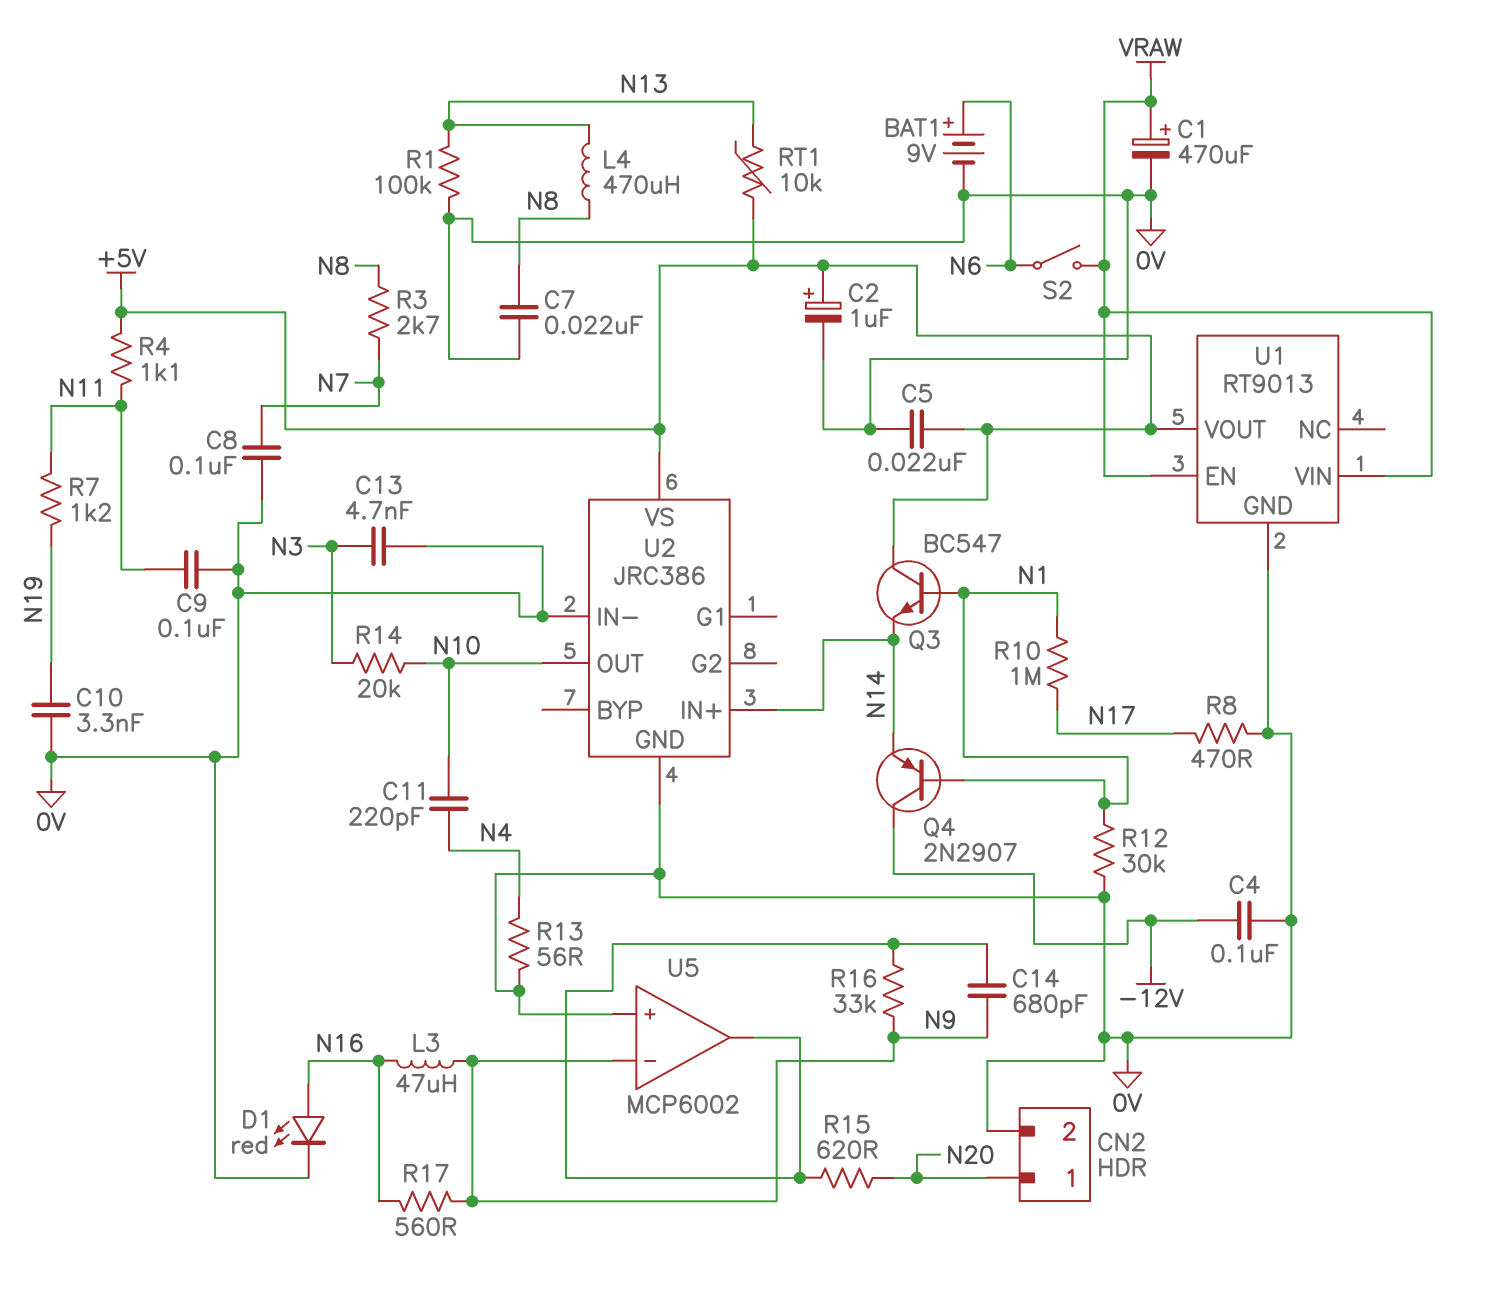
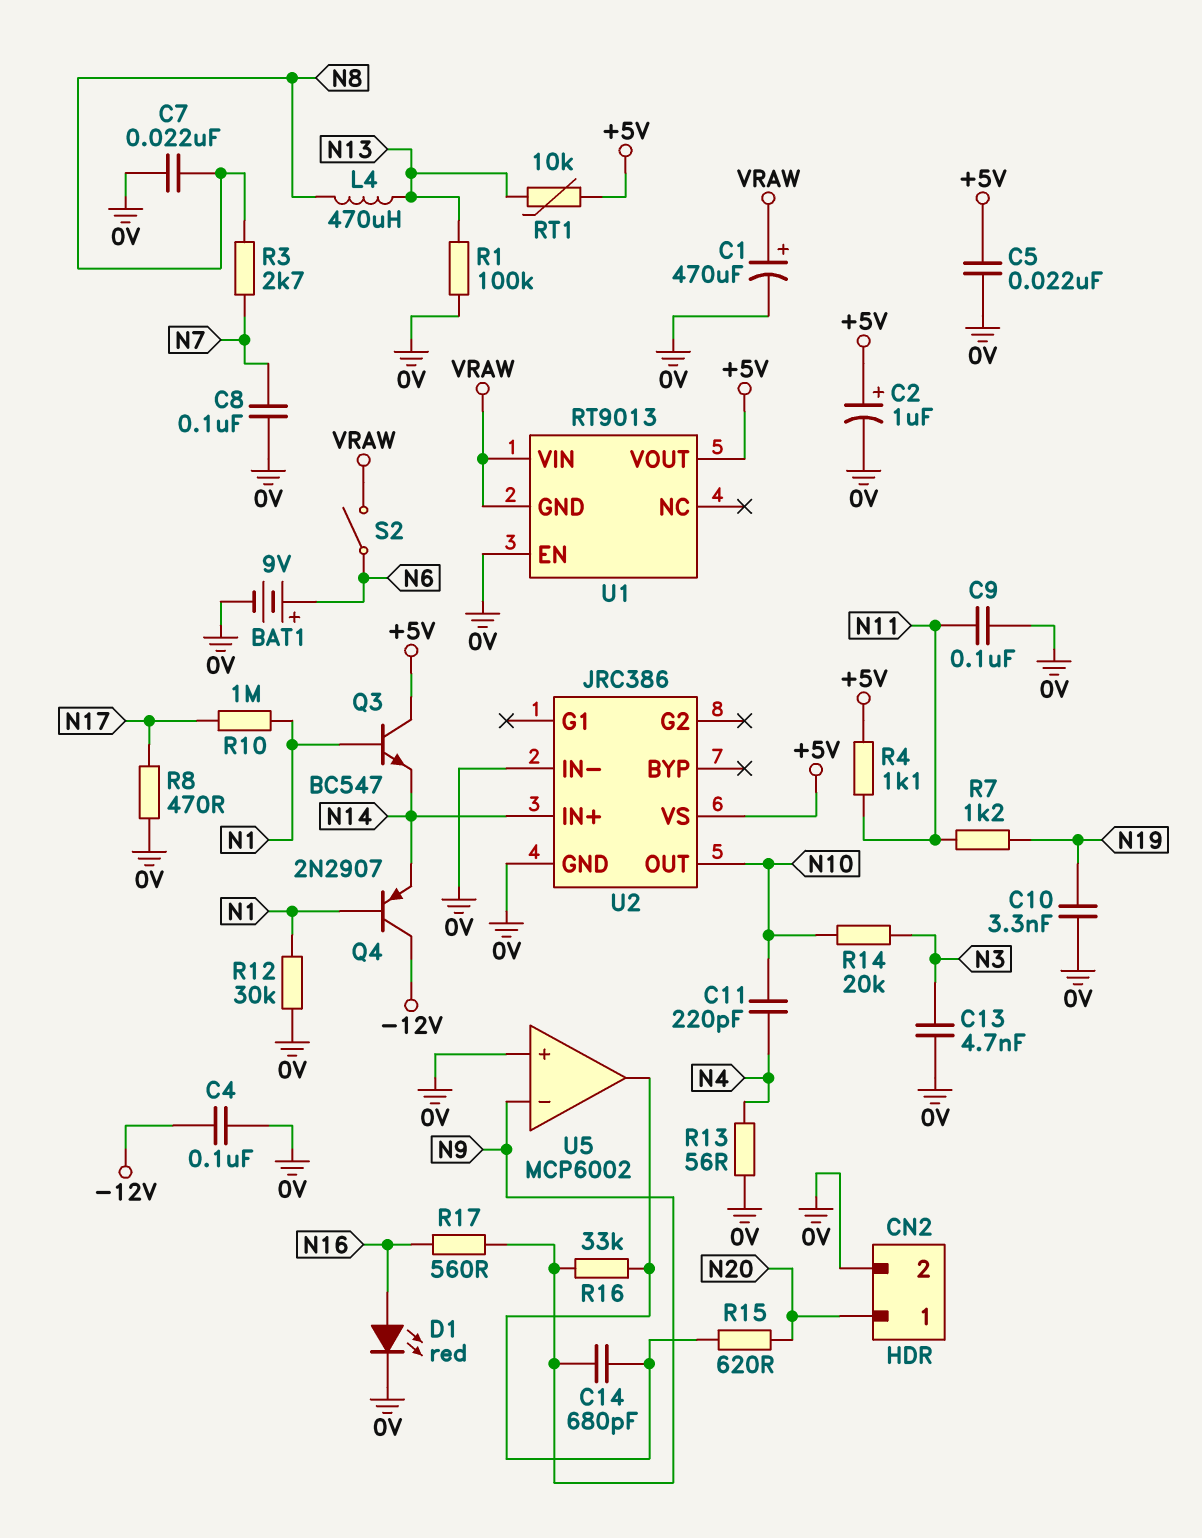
L3: 47uH (N9, N16) -> none
U1 pin EN: VRAW -> 0V
U1 pin GND: 0V -> VRAW

